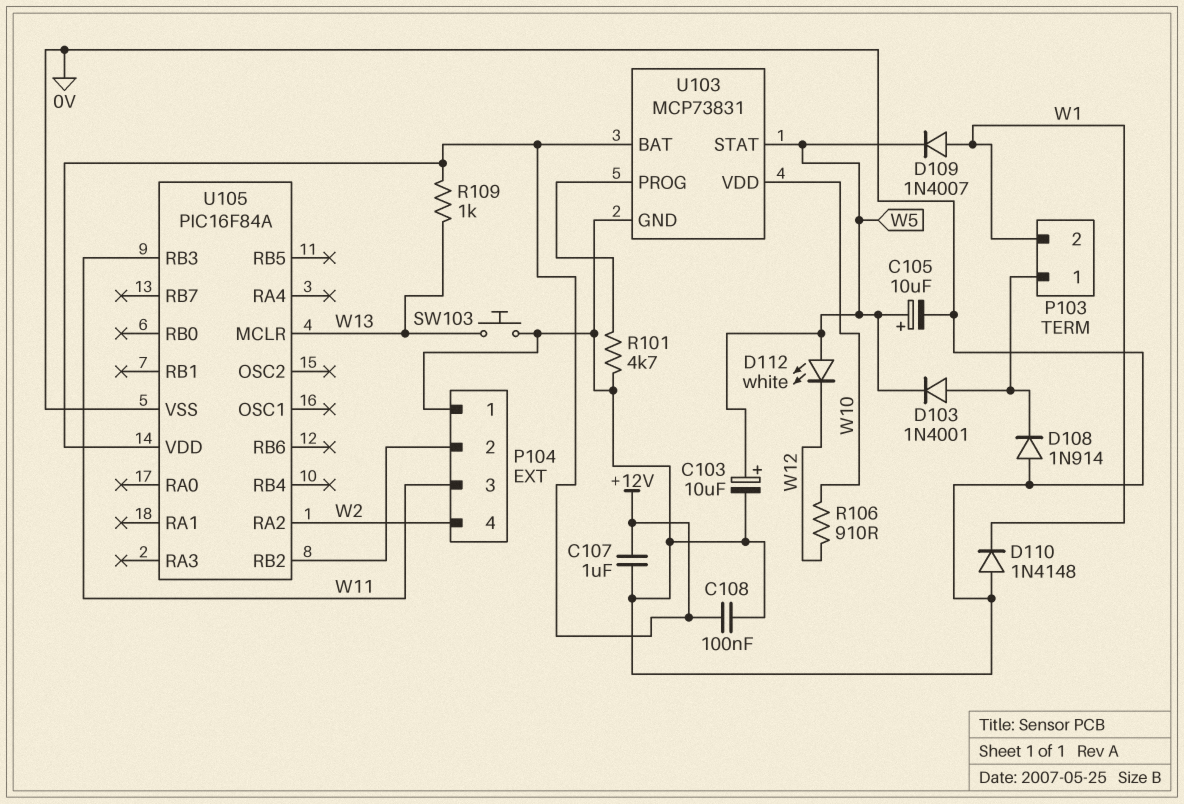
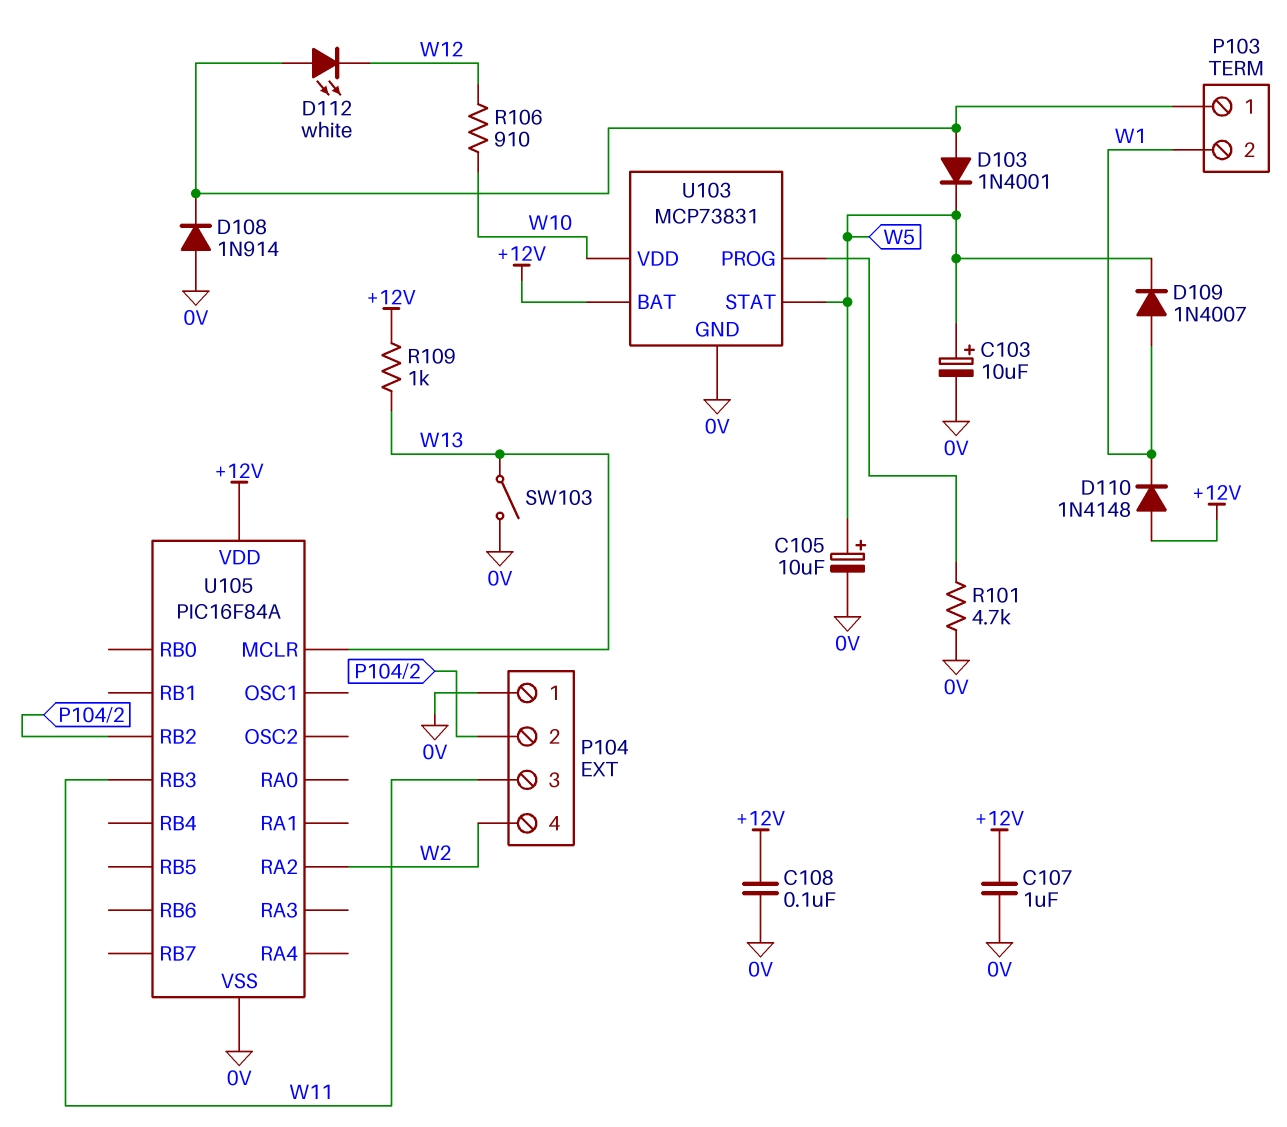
D110: diode 1N4148 (A 0V, K W1) -> diode 1N4148 (A +12V, K W1)
D112: LED white (A W5, K W12) -> LED white (A P103/1, K W12)
SW103: button (0V, W13) -> switch (0V, W13)

